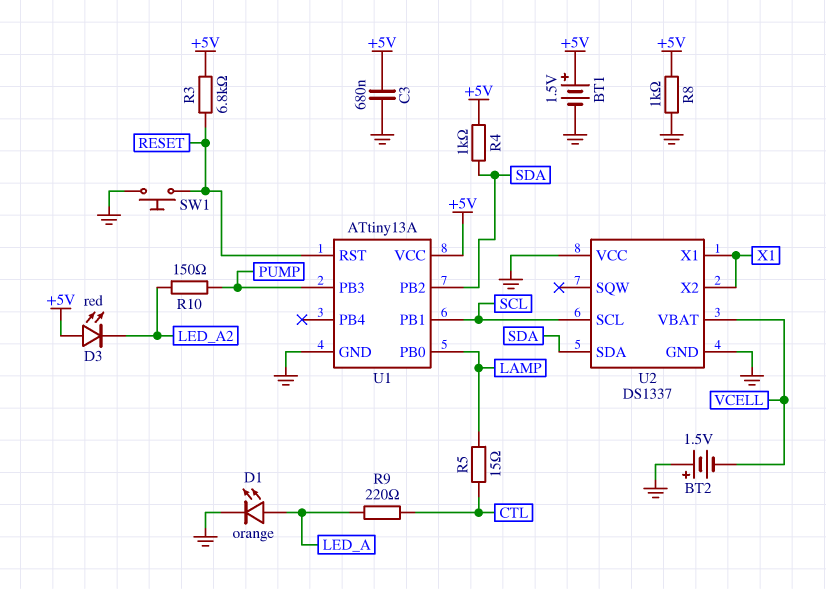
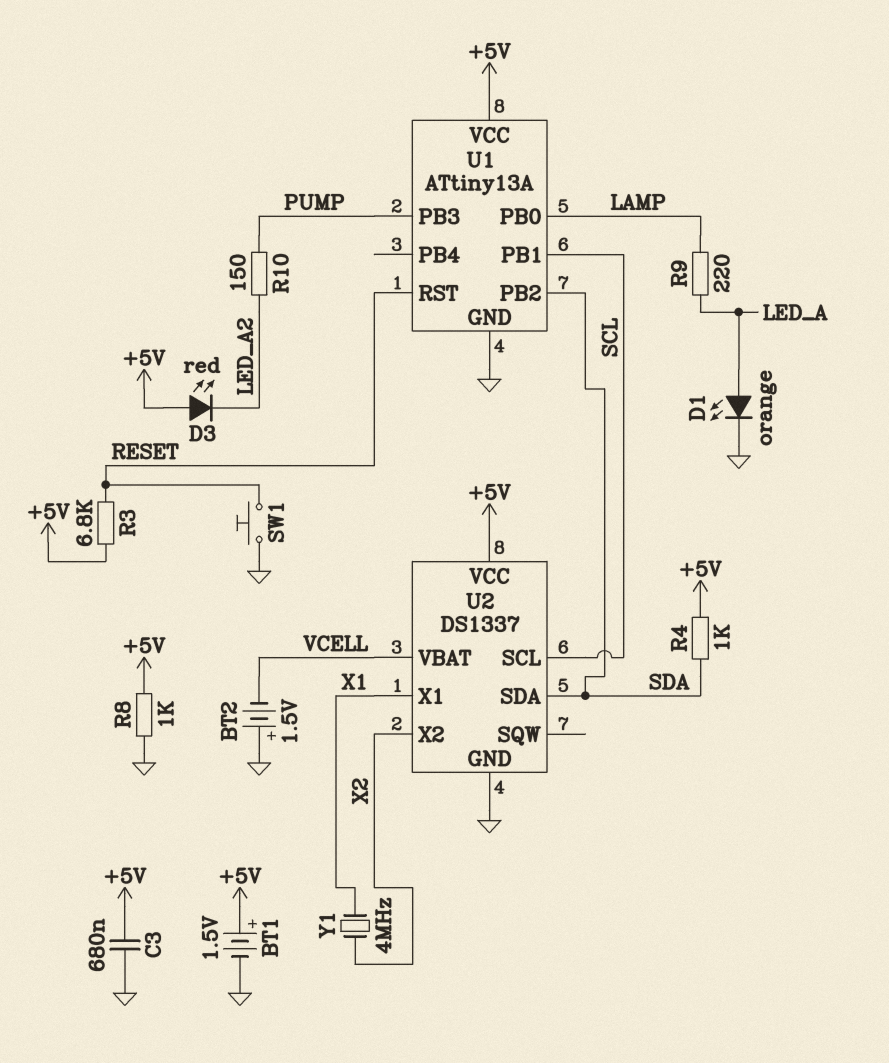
R5: 15 (CTL, LAMP) -> none
R9: 220 (CTL, LED_A) -> 220 (LAMP, LED_A)
U2 pin VCC: GND -> +5V
U2 pin X2: X1 -> X2
Y1: none -> 4MHz (X1, X2)

